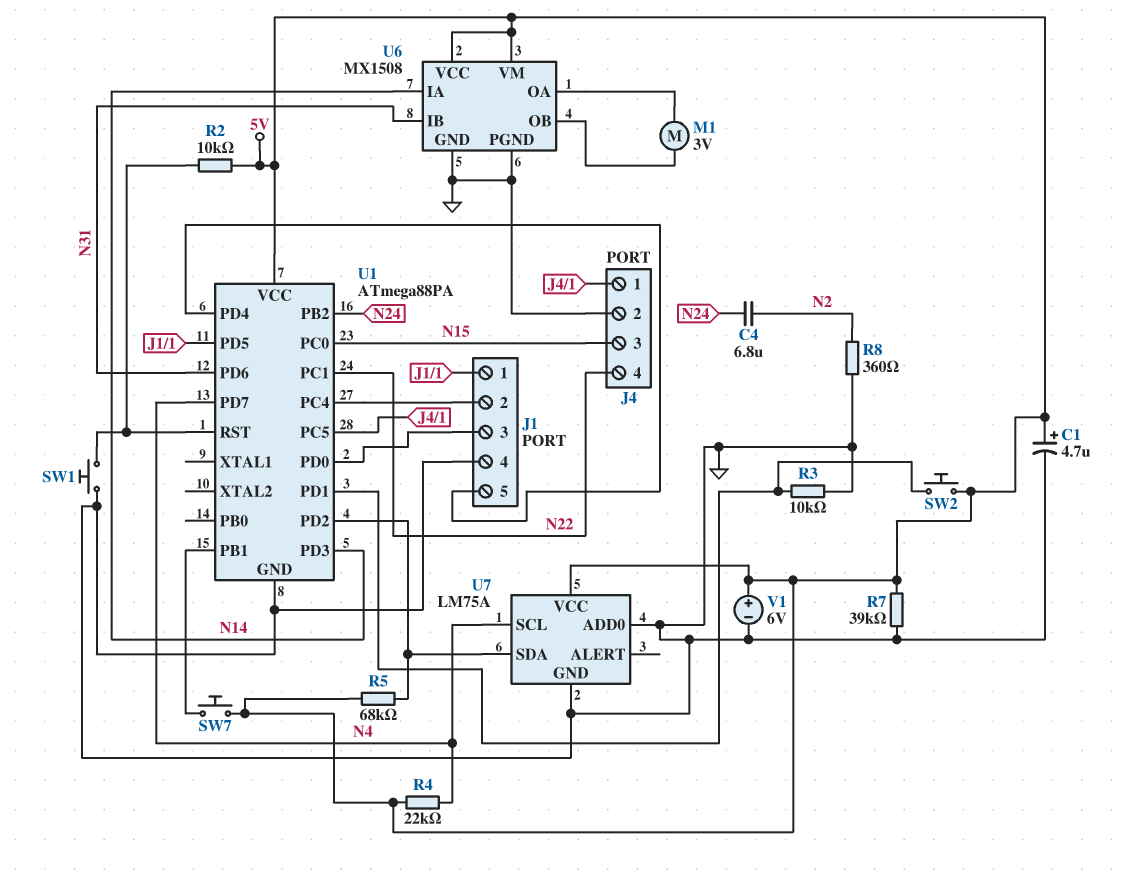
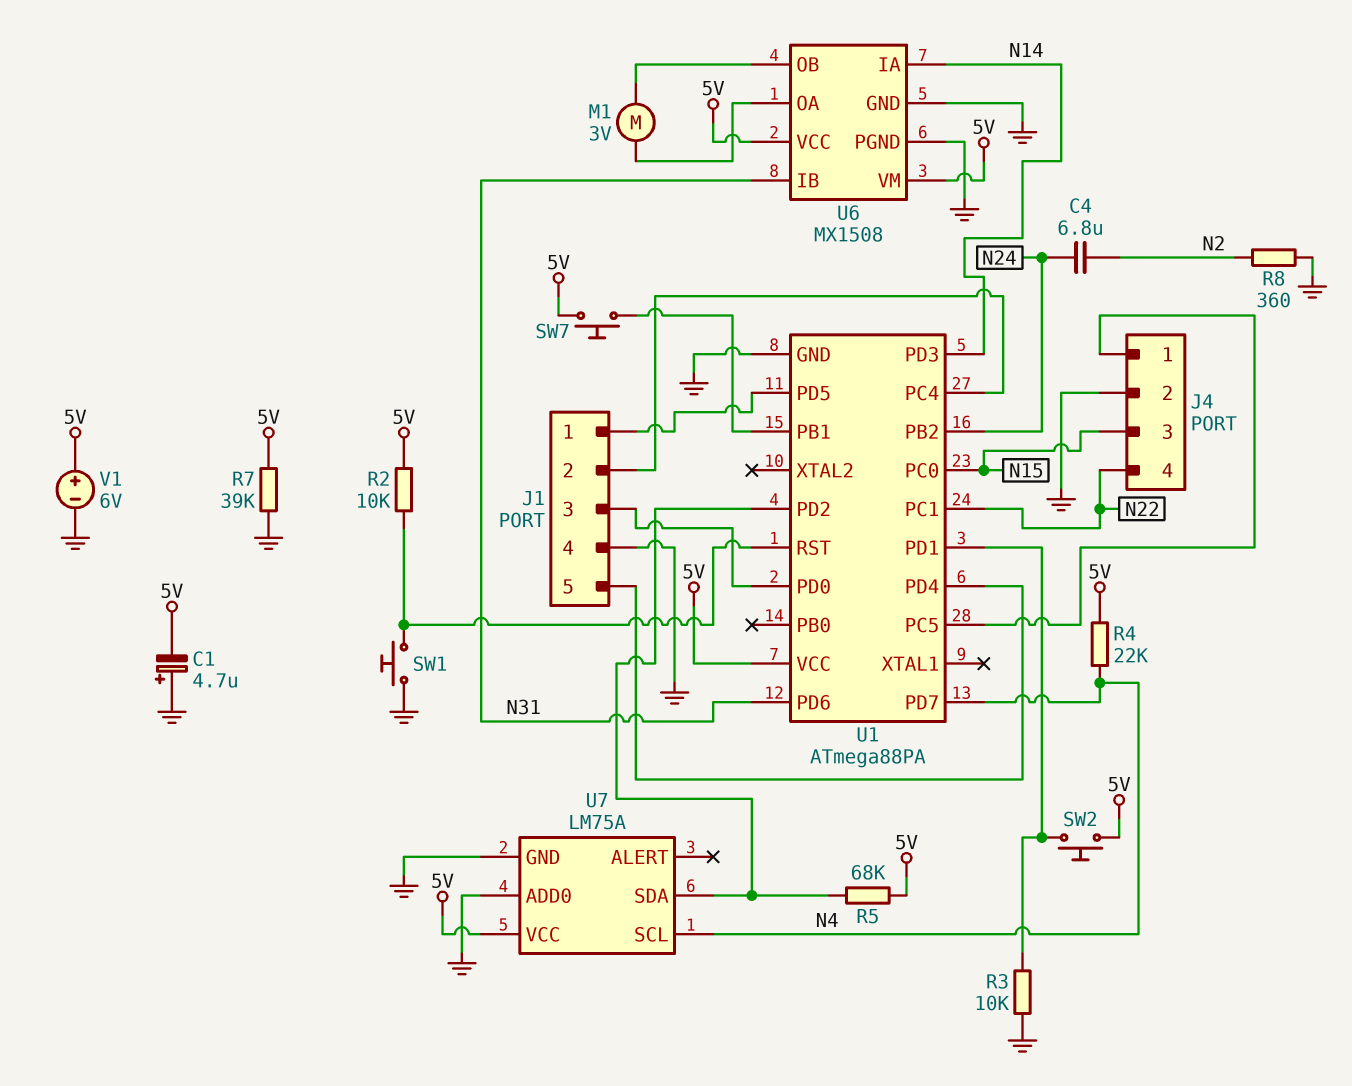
C1: 4.7uF (plus 5V, minus GND) -> 4.7uF (plus GND, minus 5V)

